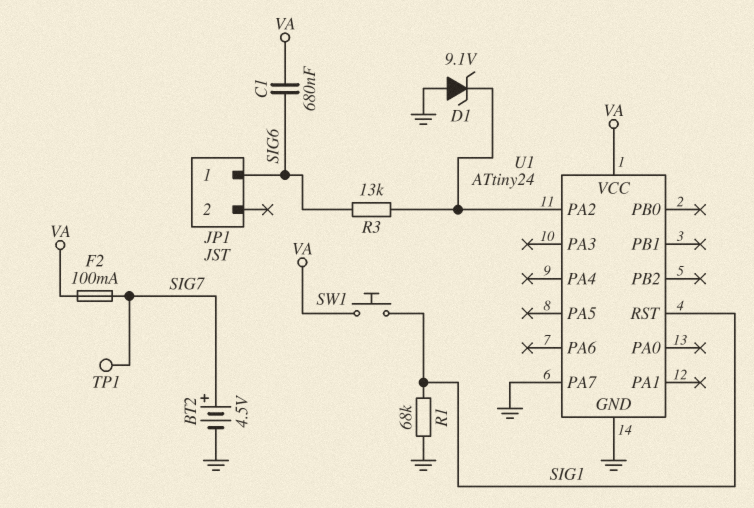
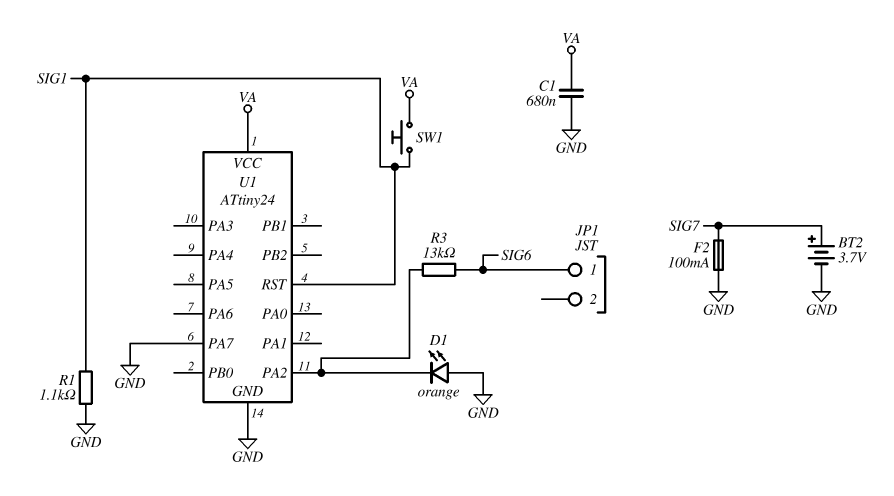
BT2: 4.5V (plus SIG7, minus GND) -> 3.7V (plus SIG7, minus GND)
C1: 680nF (SIG6, VA) -> 680nF (GND, VA)
D1: zener 9.1V (A GND, K U1/PA2) -> LED orange (A GND, K U1/PA2)
F2: 100mA (SIG7, VA) -> 100mA (GND, SIG7)
R1: 68k (GND, SIG1) -> 1.1k (GND, SIG1)
TP1: test point (SIG7) -> none

